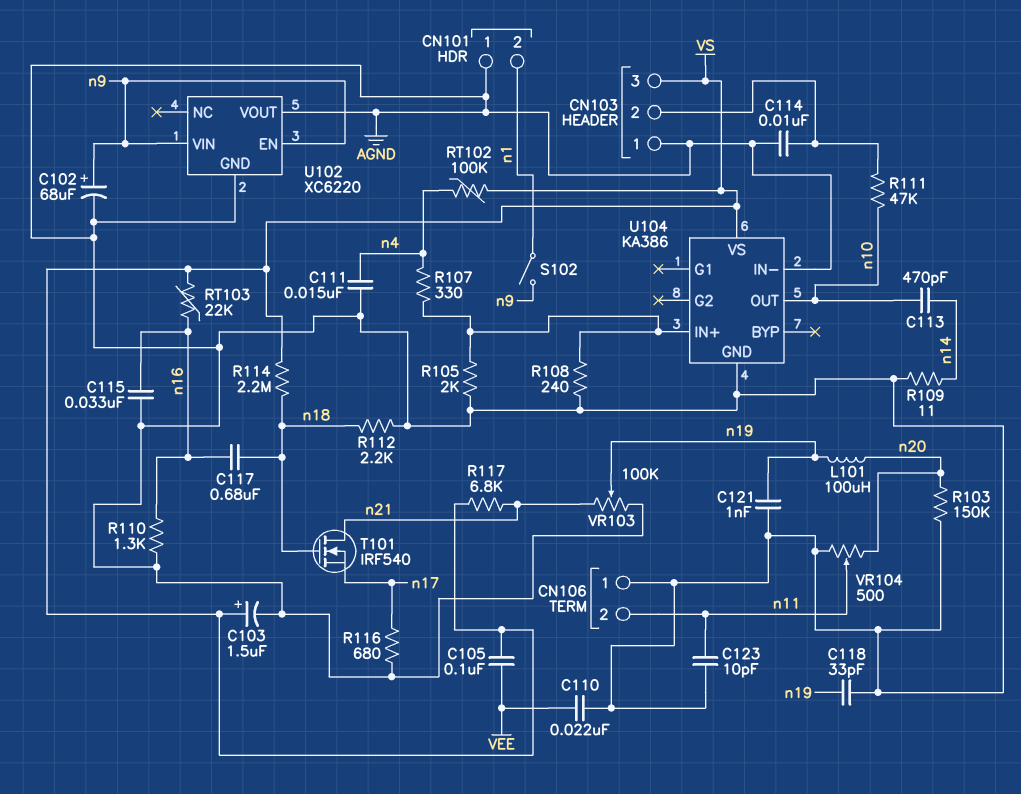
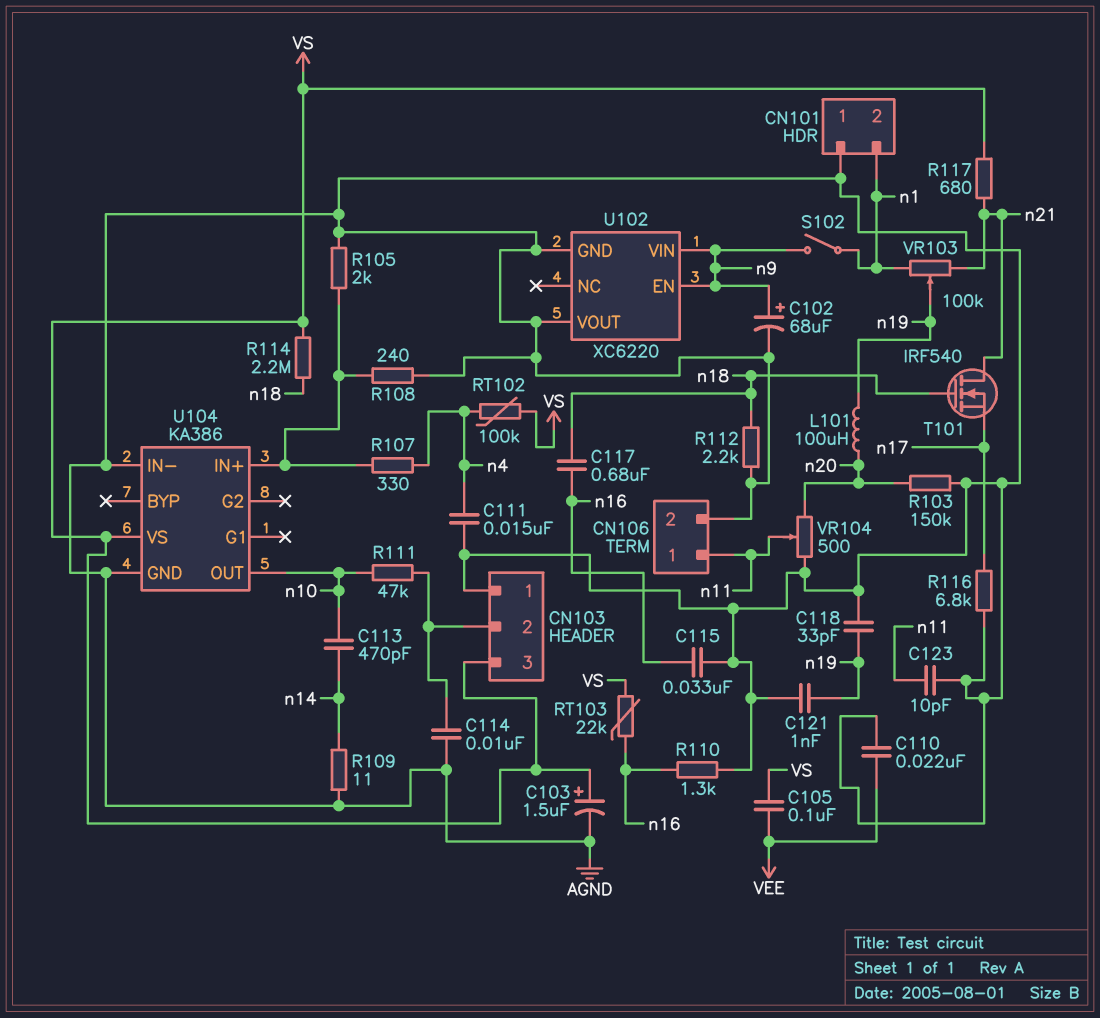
CN106 pin 1: AGND -> n11
CN106 pin 2: n11 -> AGND
R116: 680 (AGND, n17) -> 6.8k (AGND, n17)
R117: 6.8k (VS, n21) -> 680 (VS, n21)
VR103: 100k (AGND, n21, wiper n19) -> 100k (n1, n21, wiper n19)

